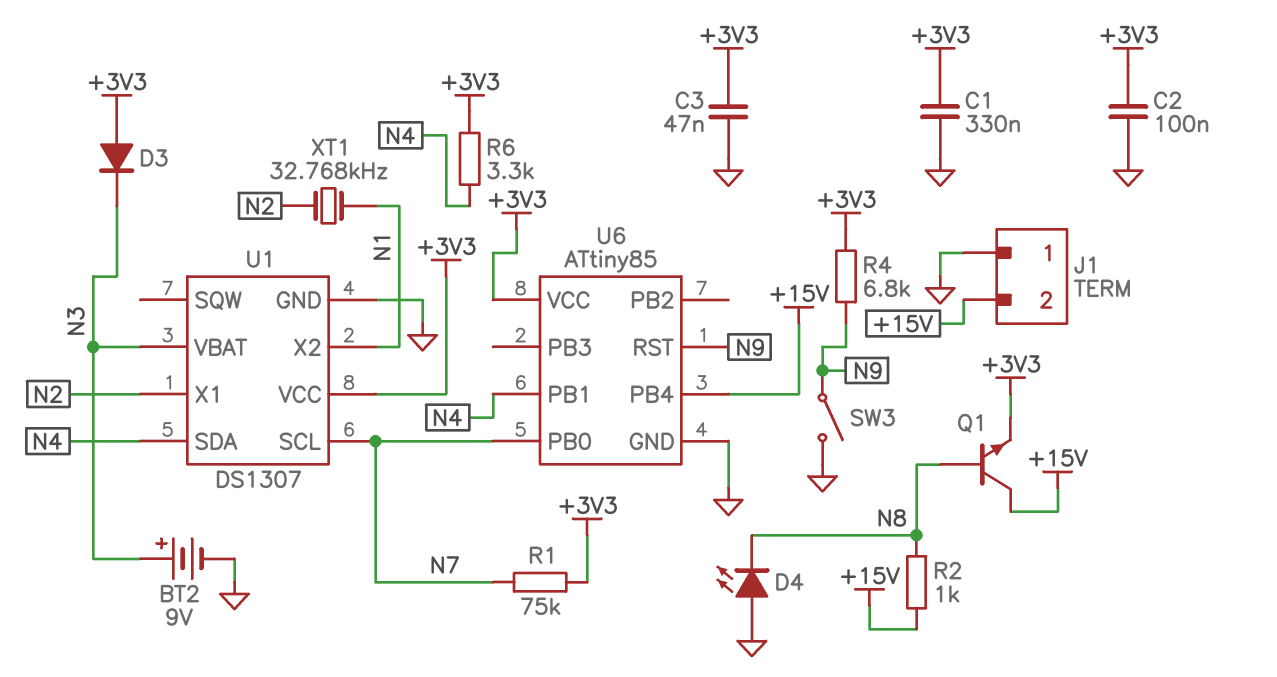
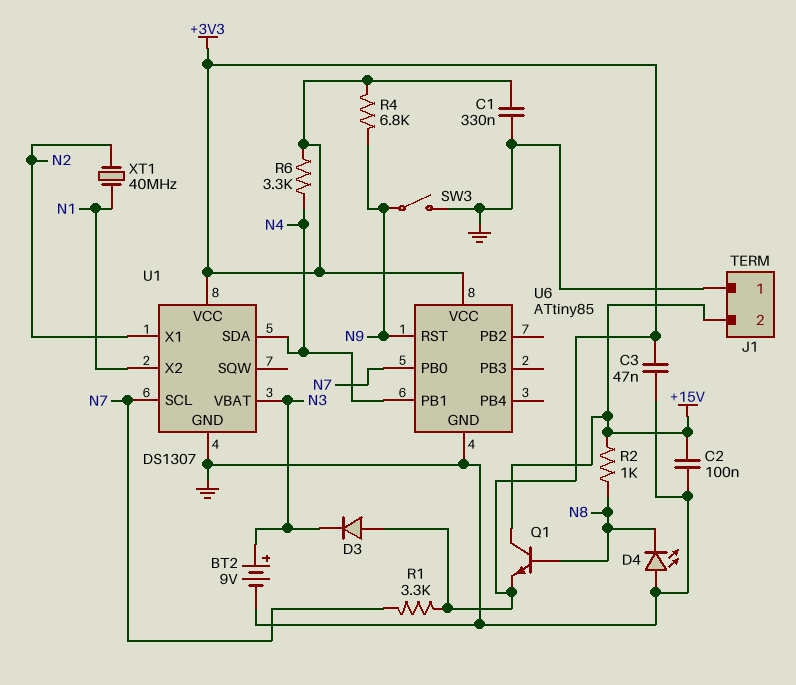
C2: 100nF (+3V3, GND) -> 100nF (+15V, GND)
R1: 75k (+3V3, N7) -> 3.3k (+3V3, N7)
U6 pin PB4: +15V -> none
XT1: 32.768kHz (N1, N2) -> 40MHz (N1, N2)

